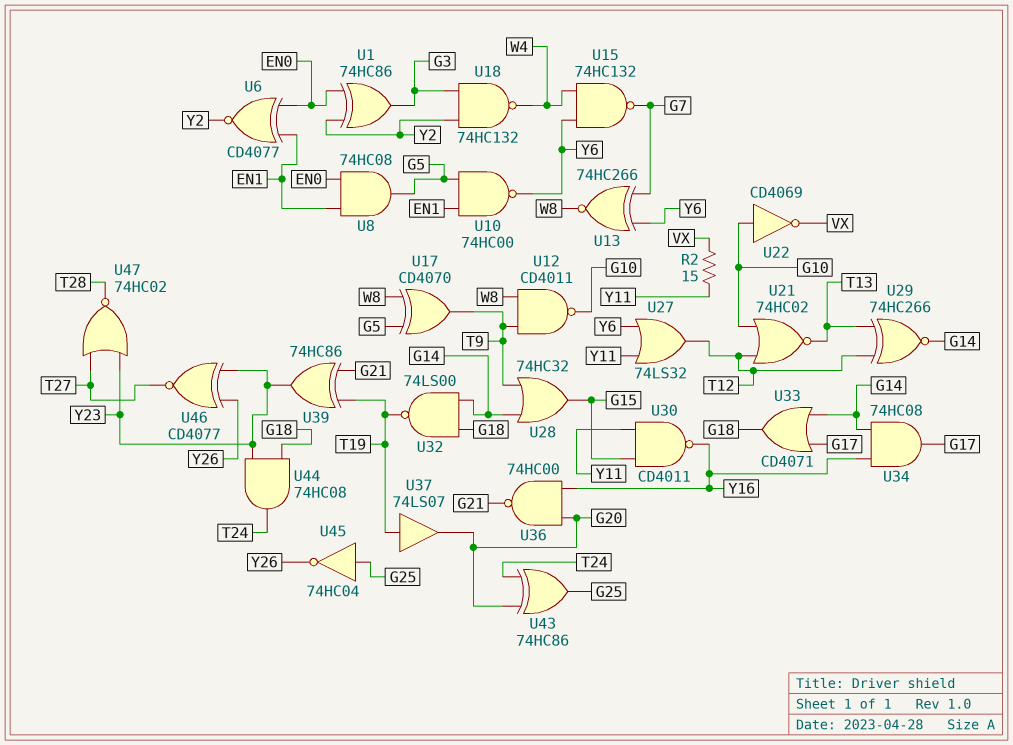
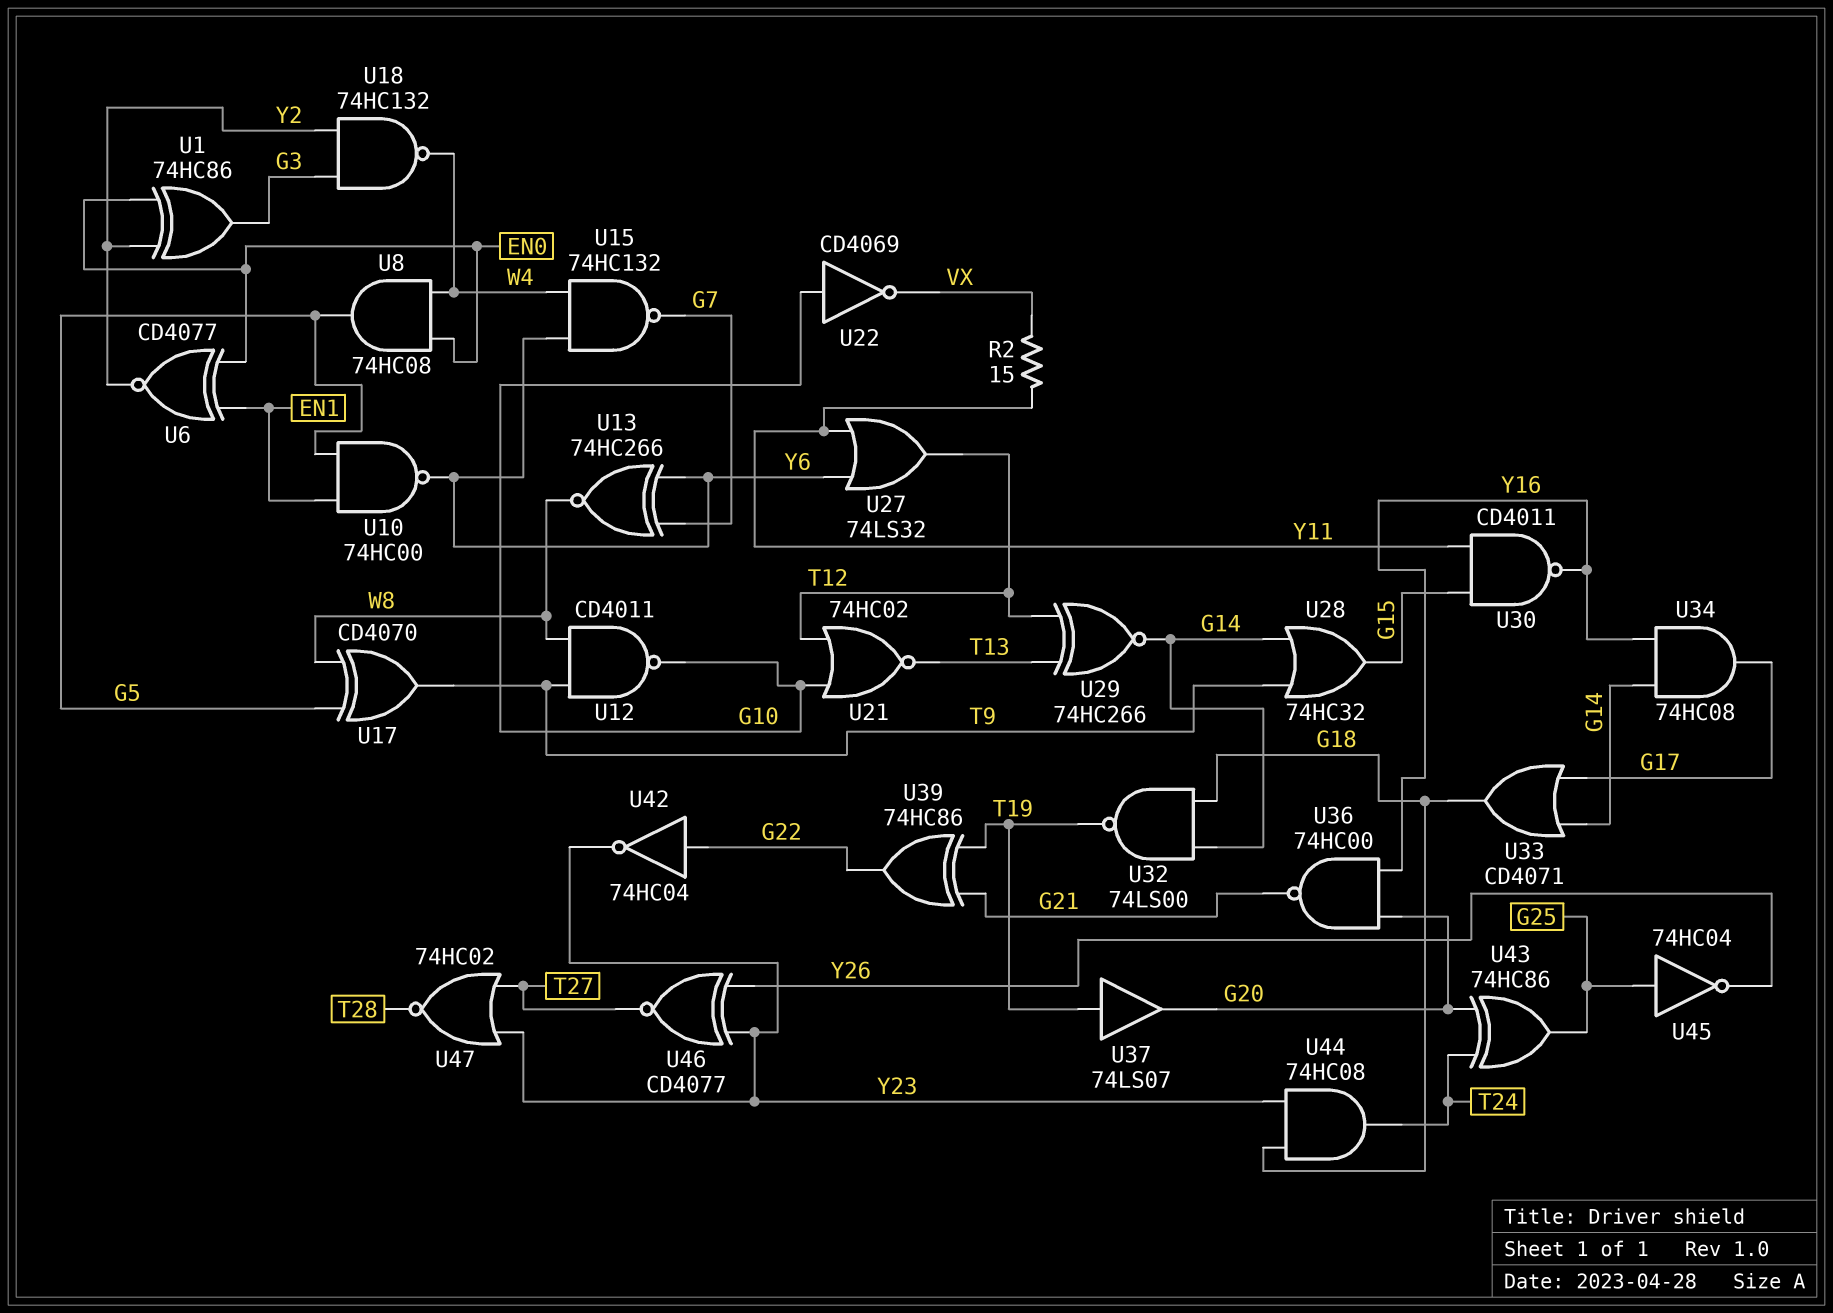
U8: AND 74HC08 (in EN0, in EN1, out G5) -> AND 74HC08 (in EN0, in W4, out G5)
U39: XOR 74HC86 (in G21, in T19, out Y23) -> XOR 74HC86 (in G21, in T19, out G22)
U42: none -> NOT 74HC04 (in G22, out Y23)

